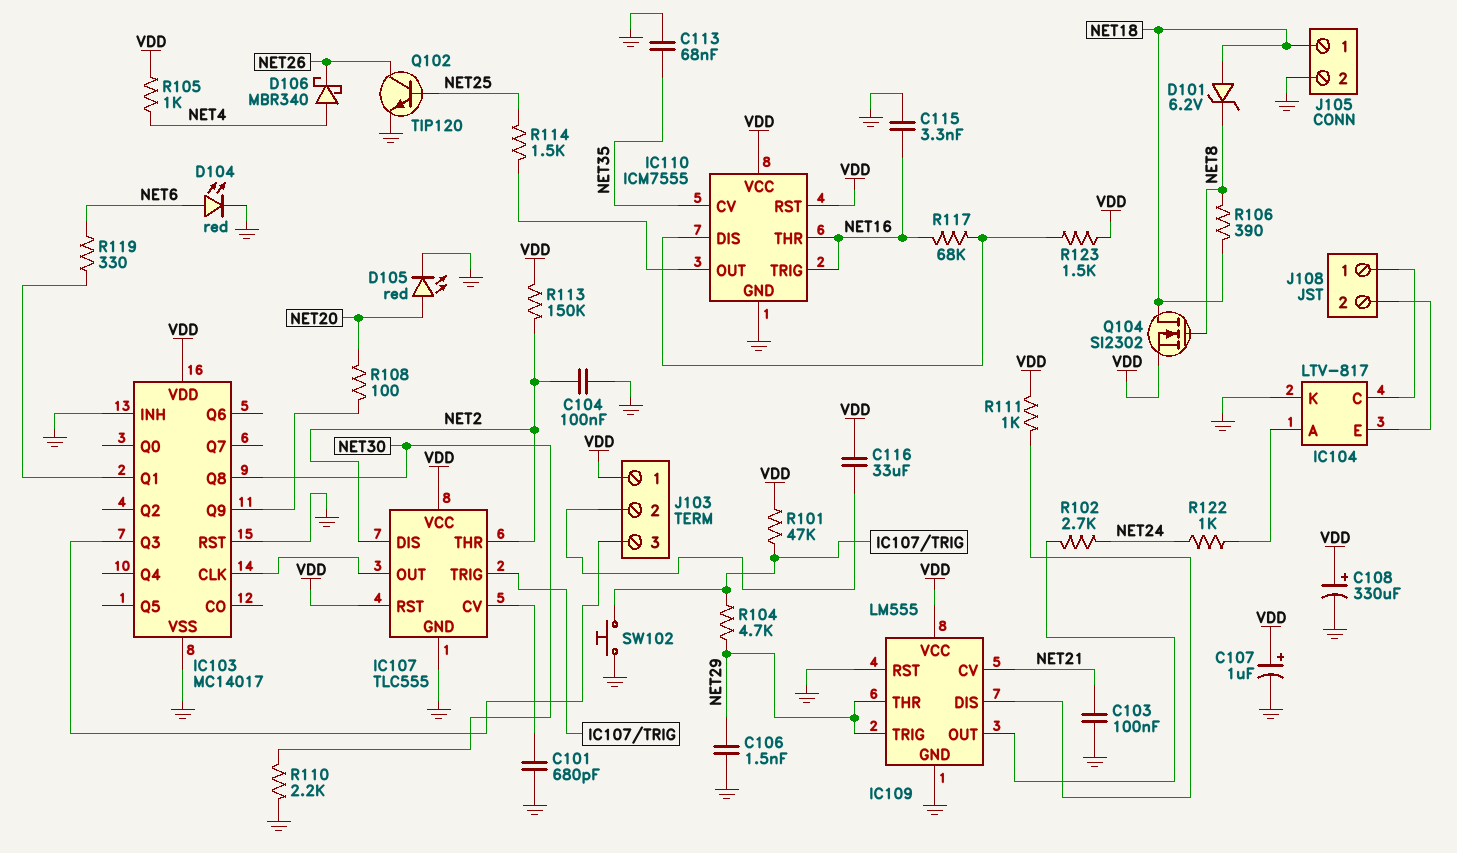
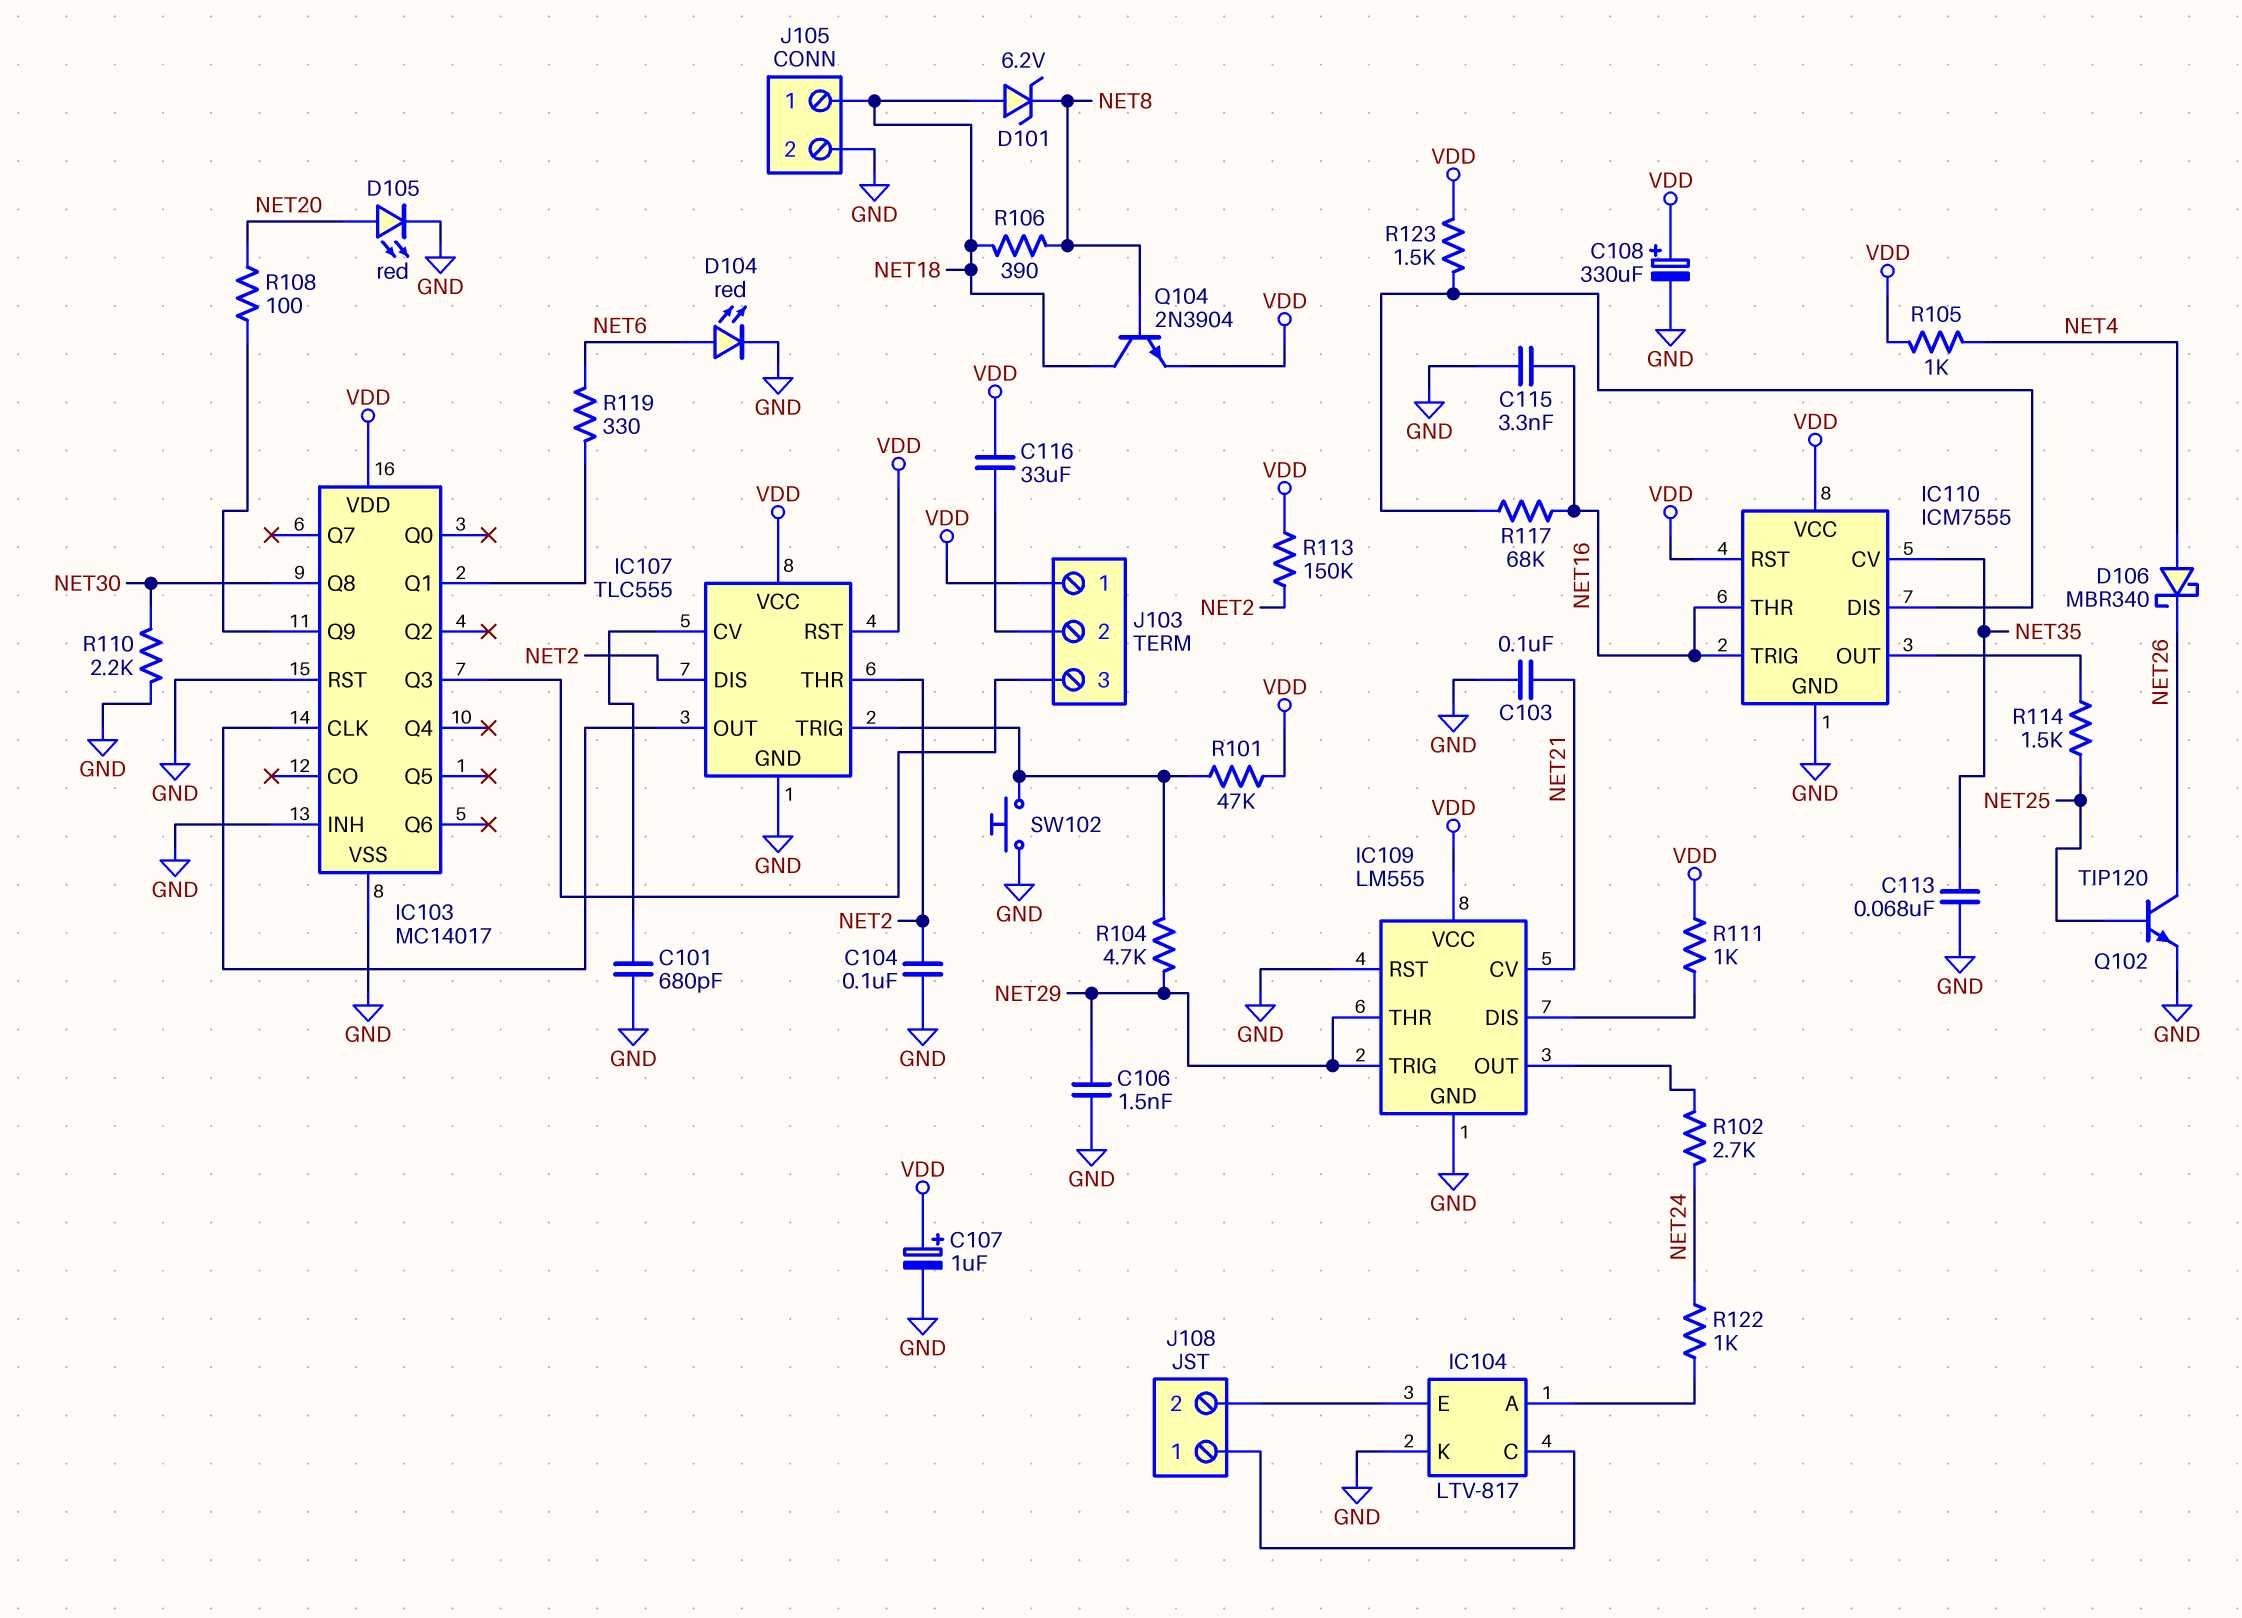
Q104: NMOS SI2302 (G NET8, D NET18, S VDD) -> NPN 2N3904 (B NET8, C NET18, E VDD)

